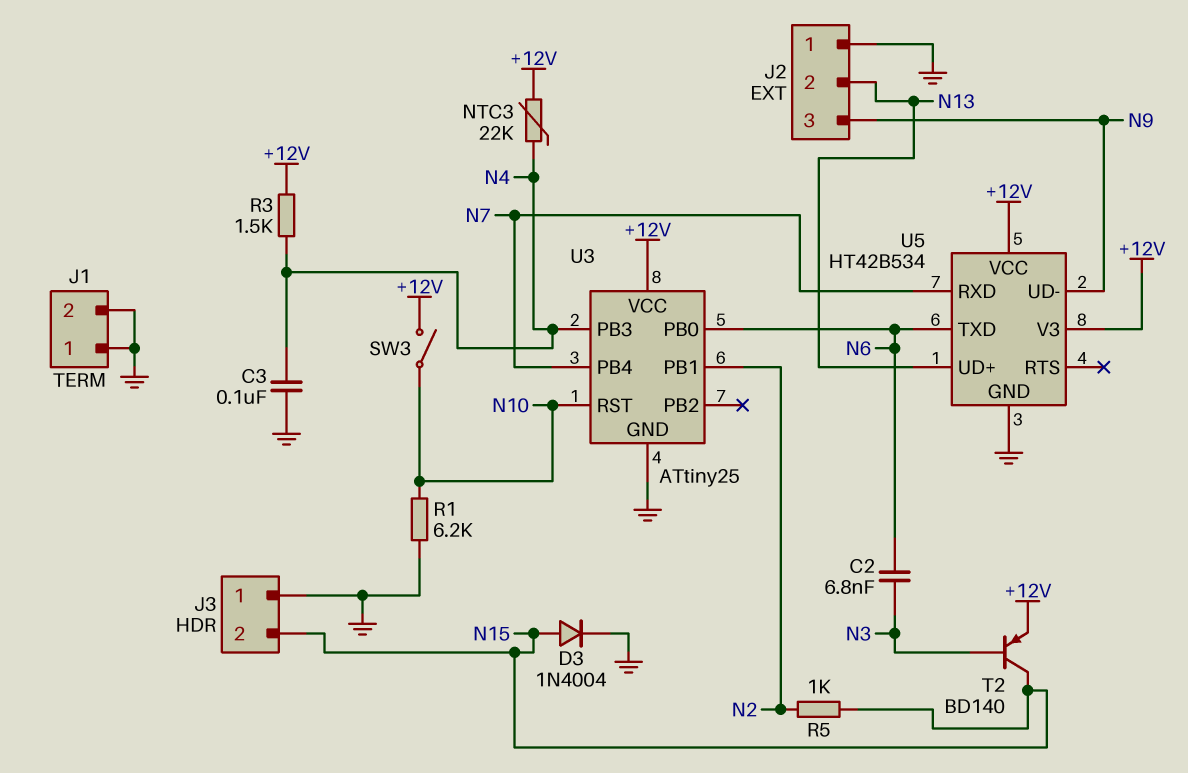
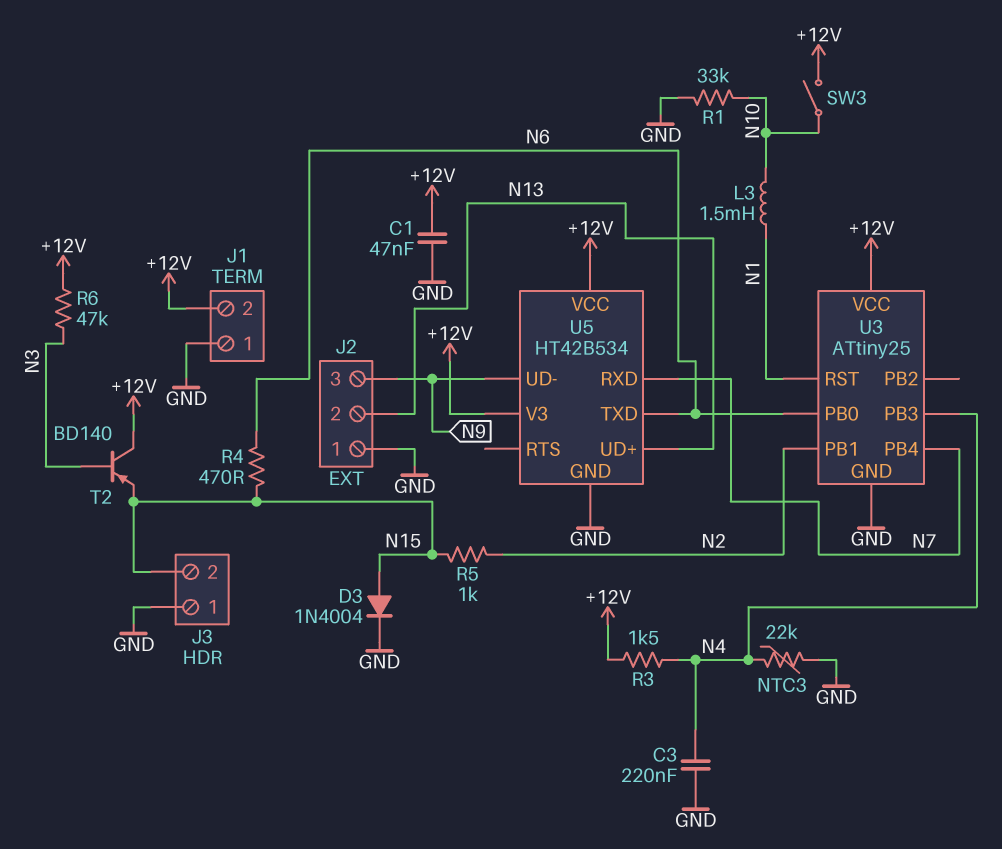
C1: none -> 47nF (+12V, GND)
C2: 6.8nF (N3, N6) -> none
C3: 100nF (GND, N4) -> 220nF (GND, N4)
J1 pin 2: GND -> +12V
L3: none -> 1.5mH (N1, N10)
NTC3: 22k (+12V, N4) -> 22k (GND, N4)
R1: 6.2k (GND, N10) -> 33k (GND, N10)
R4: none -> 470 (N6, N15)
R6: none -> 47k (+12V, N3)
T2: PNP BD140 (B N3, C N15, E +12V) -> PNP BD140 (B N3, C +12V, E N15)
U3 pin RST: N10 -> N1

